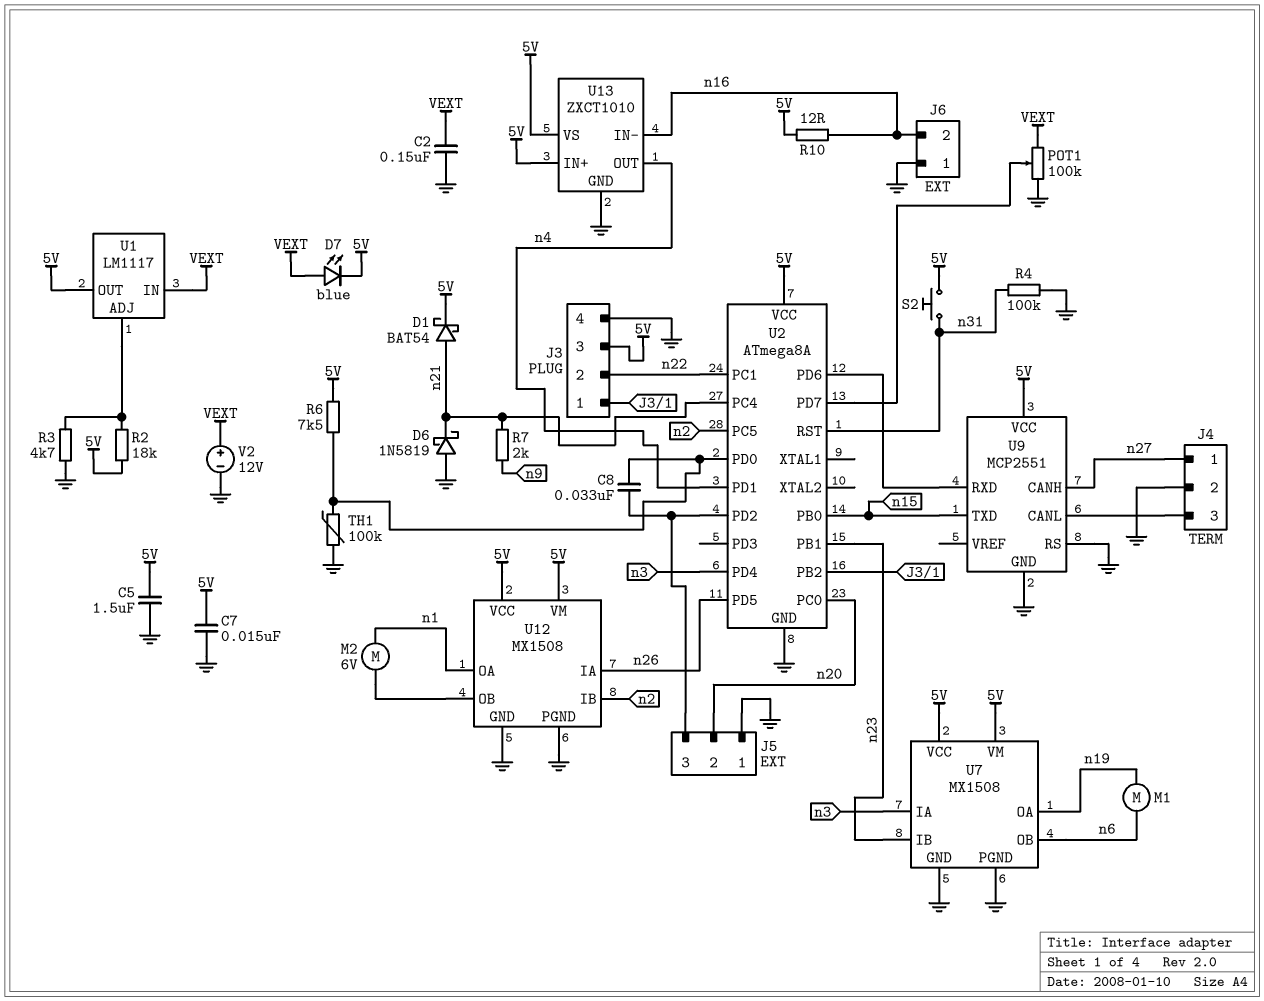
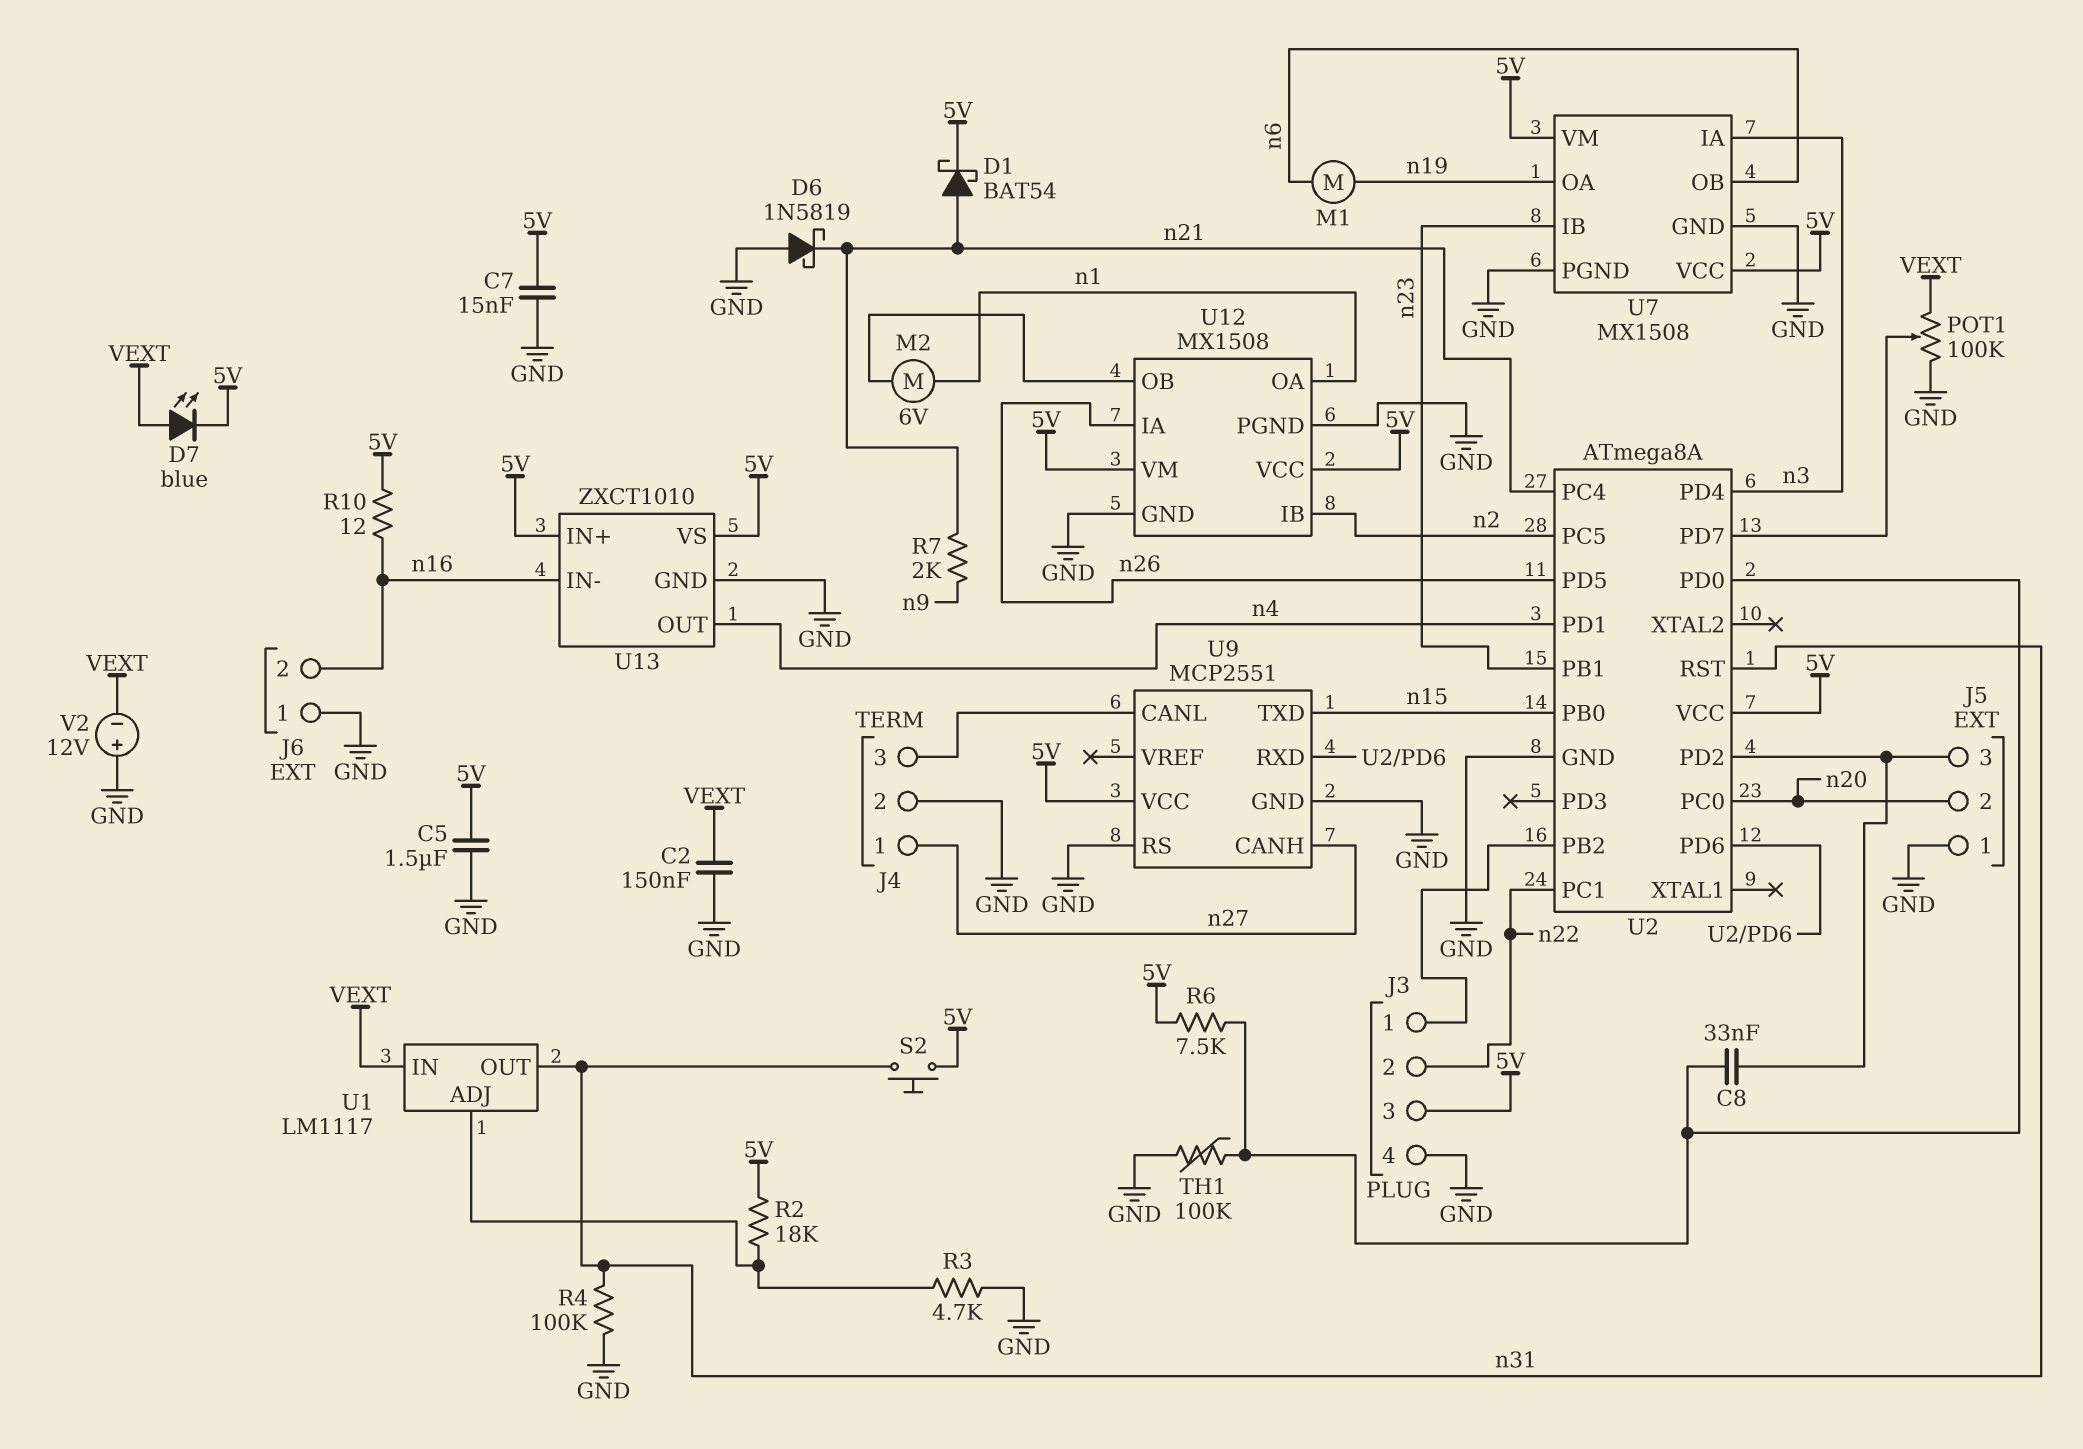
U1 pin OUT: 5V -> n31
V2: 12V (plus VEXT, minus GND) -> 12V (plus GND, minus VEXT)

